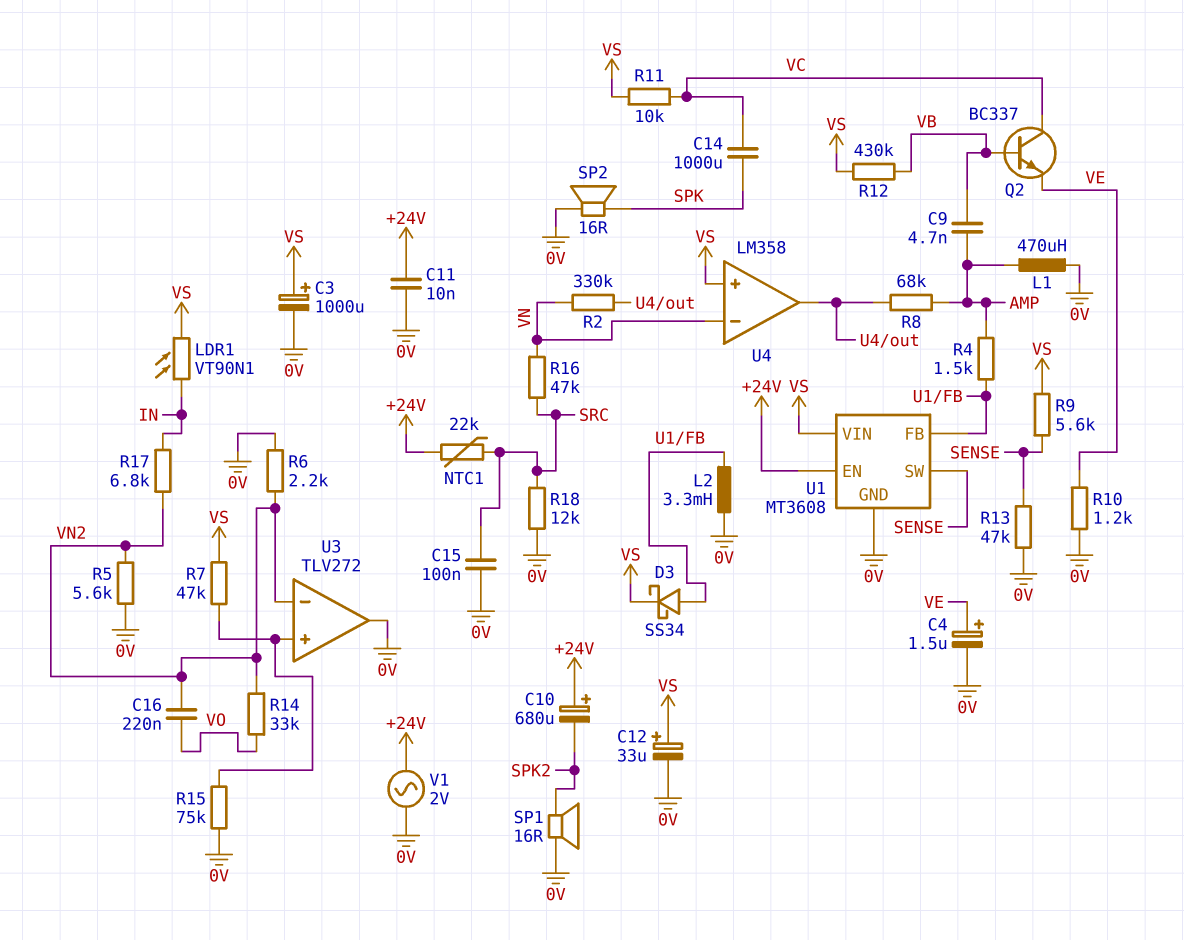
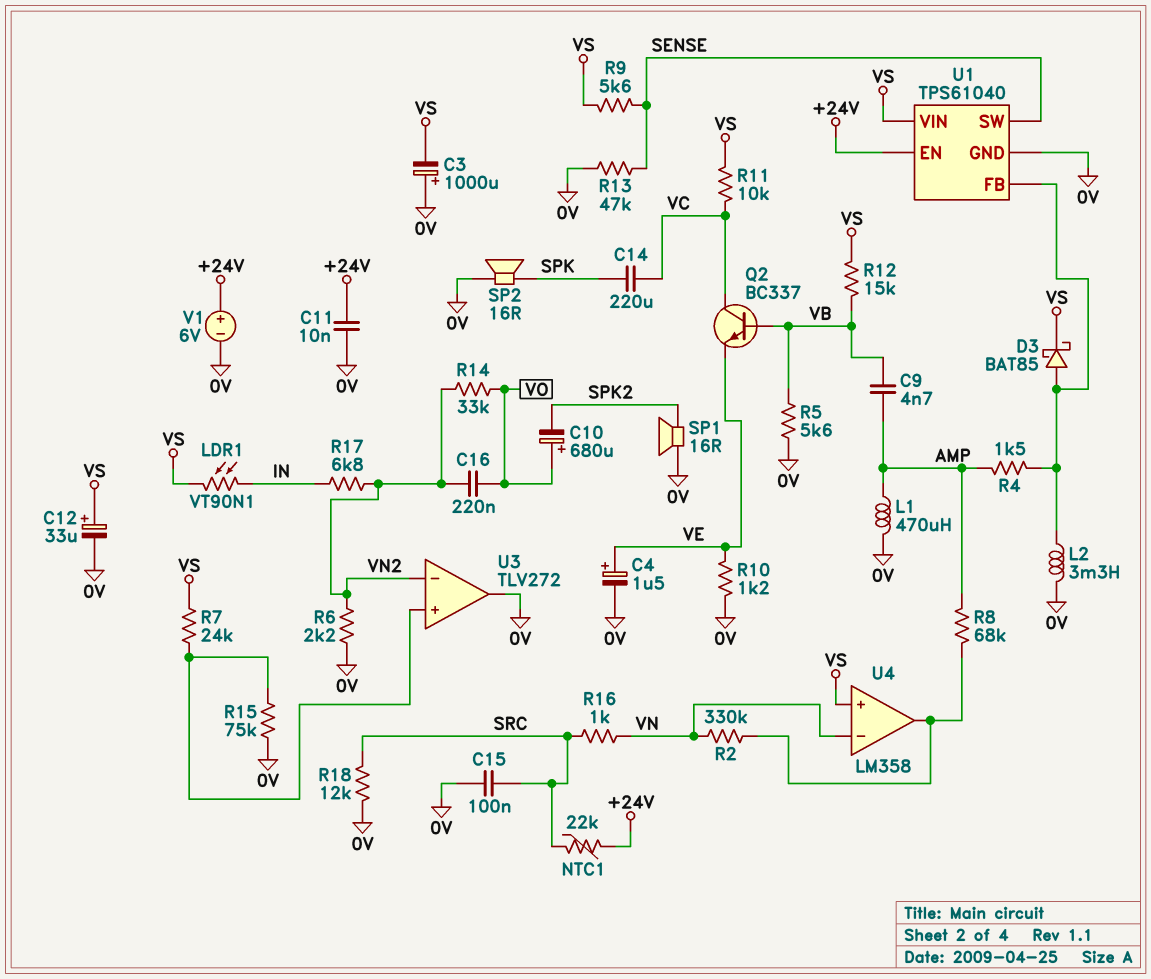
C3: 1000uF (plus VS, minus 0V) -> 1000uF (plus 0V, minus VS)
C10: 680uF (plus +24V, minus SPK2) -> 680uF (plus VO, minus SPK2)
C14: 1000uF (SPK, VC) -> 220uF (SPK, VC)
D3: schottky SS34 (A U1/FB, K VS) -> schottky BAT85 (A U1/FB, K VS)
R5: 5.6k (0V, VN2) -> 5.6k (0V, VB)
R7: 47k (U3/in+, VS) -> 24k (U3/in+, VS)
R12: 430k (VB, VS) -> 15k (VB, VS)
R16: 47k (SRC, VN) -> 1k (SRC, VN)
U1: MT3608 -> TPS61040
V1: AC 2V (+24V, 0V) -> 6V (plus +24V, minus 0V)

